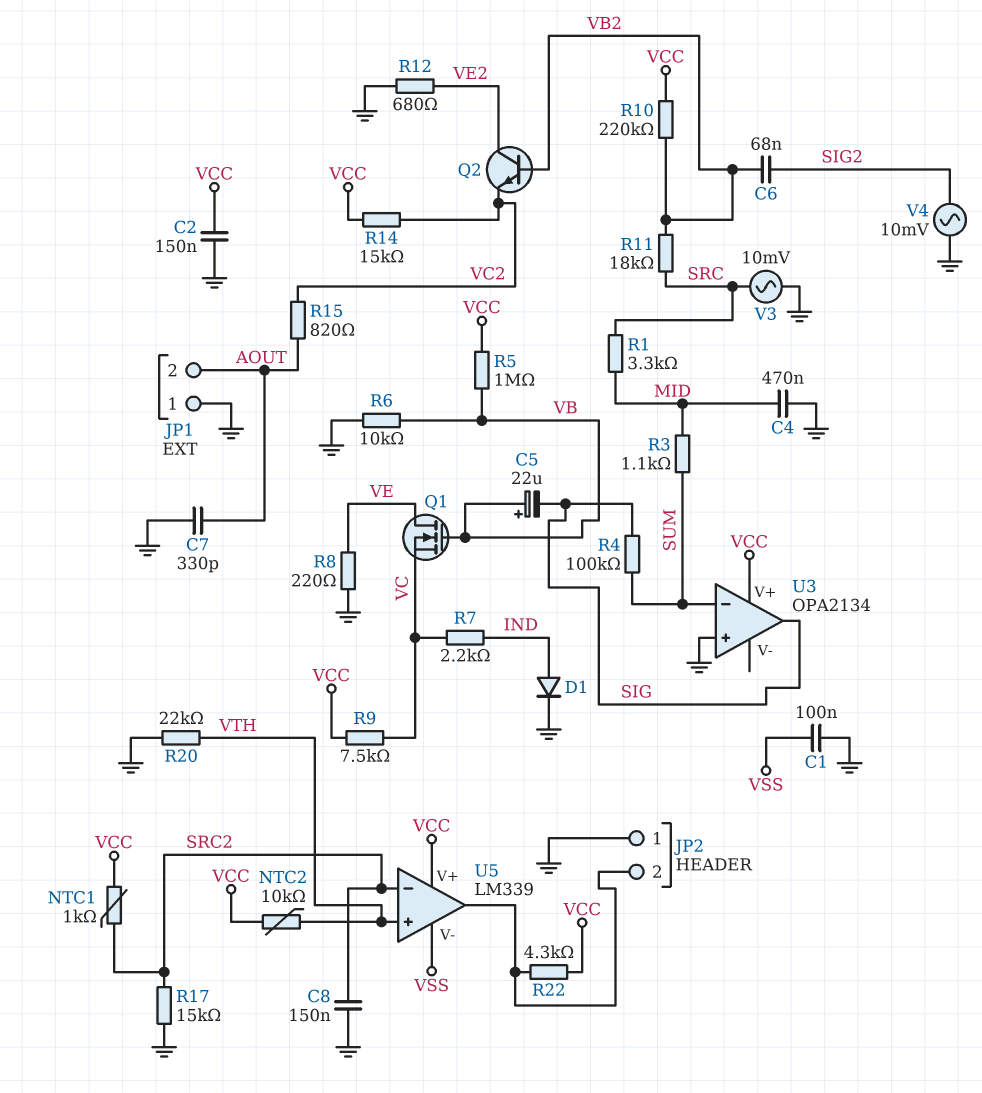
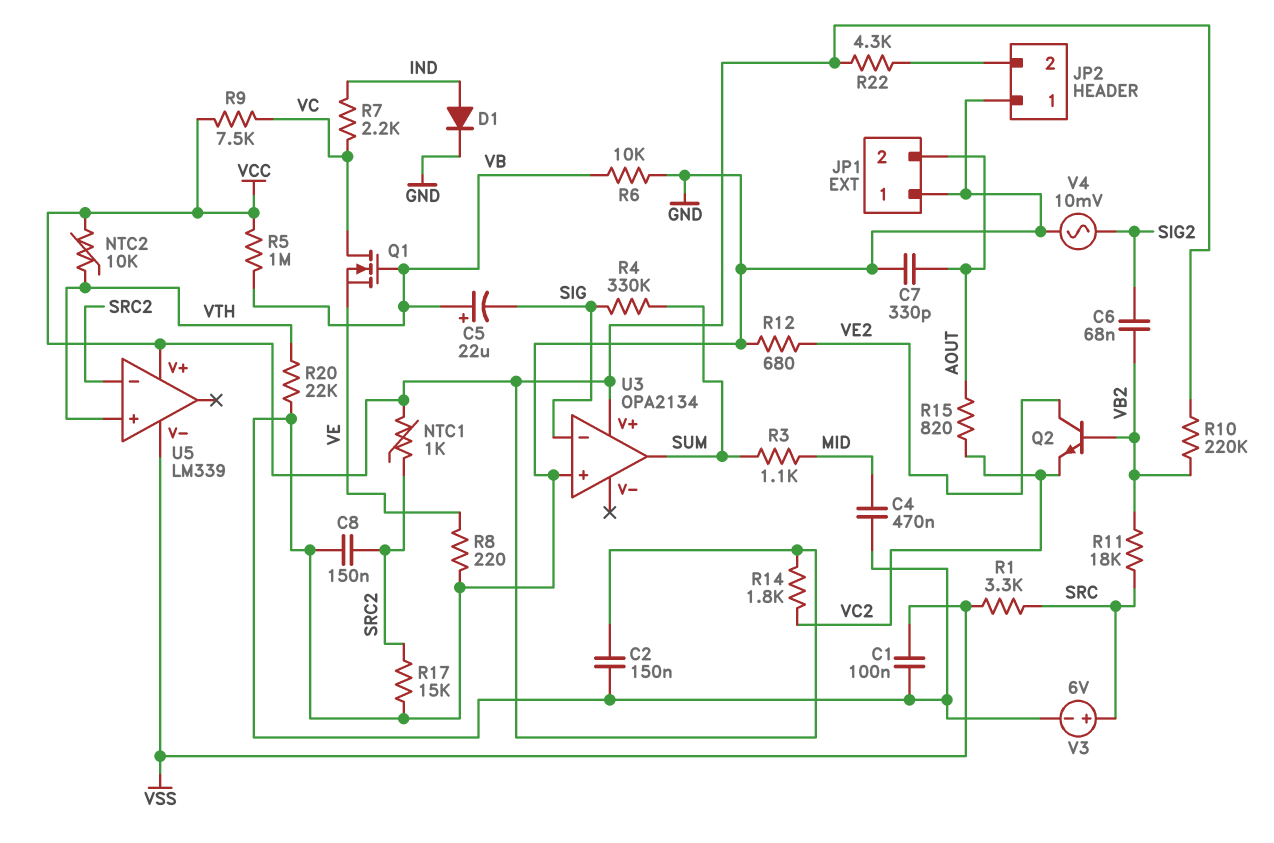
Q1: NMOS (G VB, D VE, S VC) -> NMOS (G VB, D VC, S VE)
R1: 3.3k (MID, SRC) -> 3.3k (SRC, VSS)
R4: 100k (SIG, SUM) -> 330k (SIG, SUM)
R14: 15k (VC2, VCC) -> 1.8k (VC2, VCC)
U3 pin in-: SUM -> SIG
U3 pin out: SIG -> SUM
U5 pin out: JP2/2 -> none
V3: AC 10mV (GND, SRC) -> 6V (plus SRC, minus GND)

